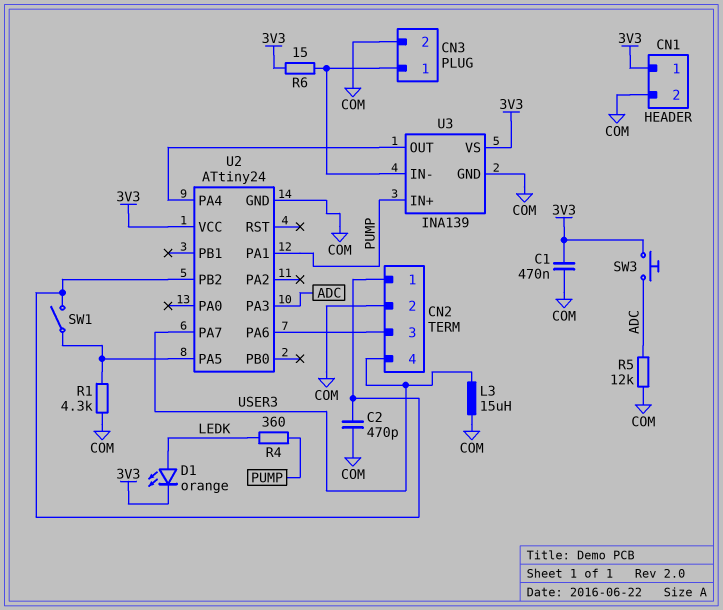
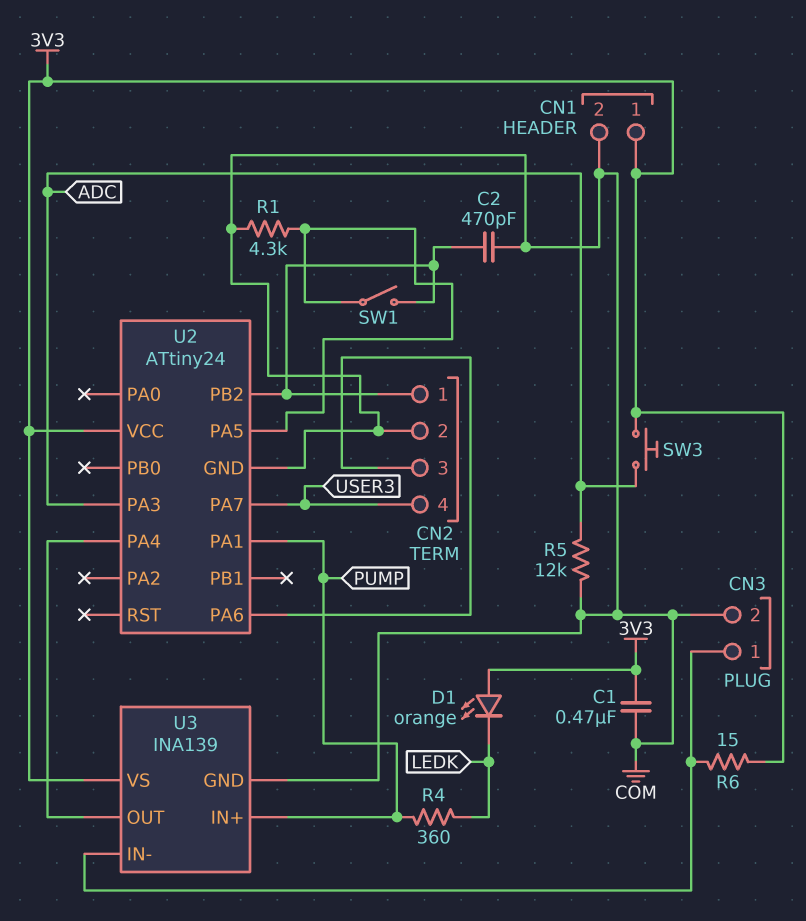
D1: LED orange (A LEDK, K 3V3) -> LED orange (A 3V3, K LEDK)
L3: 15uH (COM, USER3) -> none

